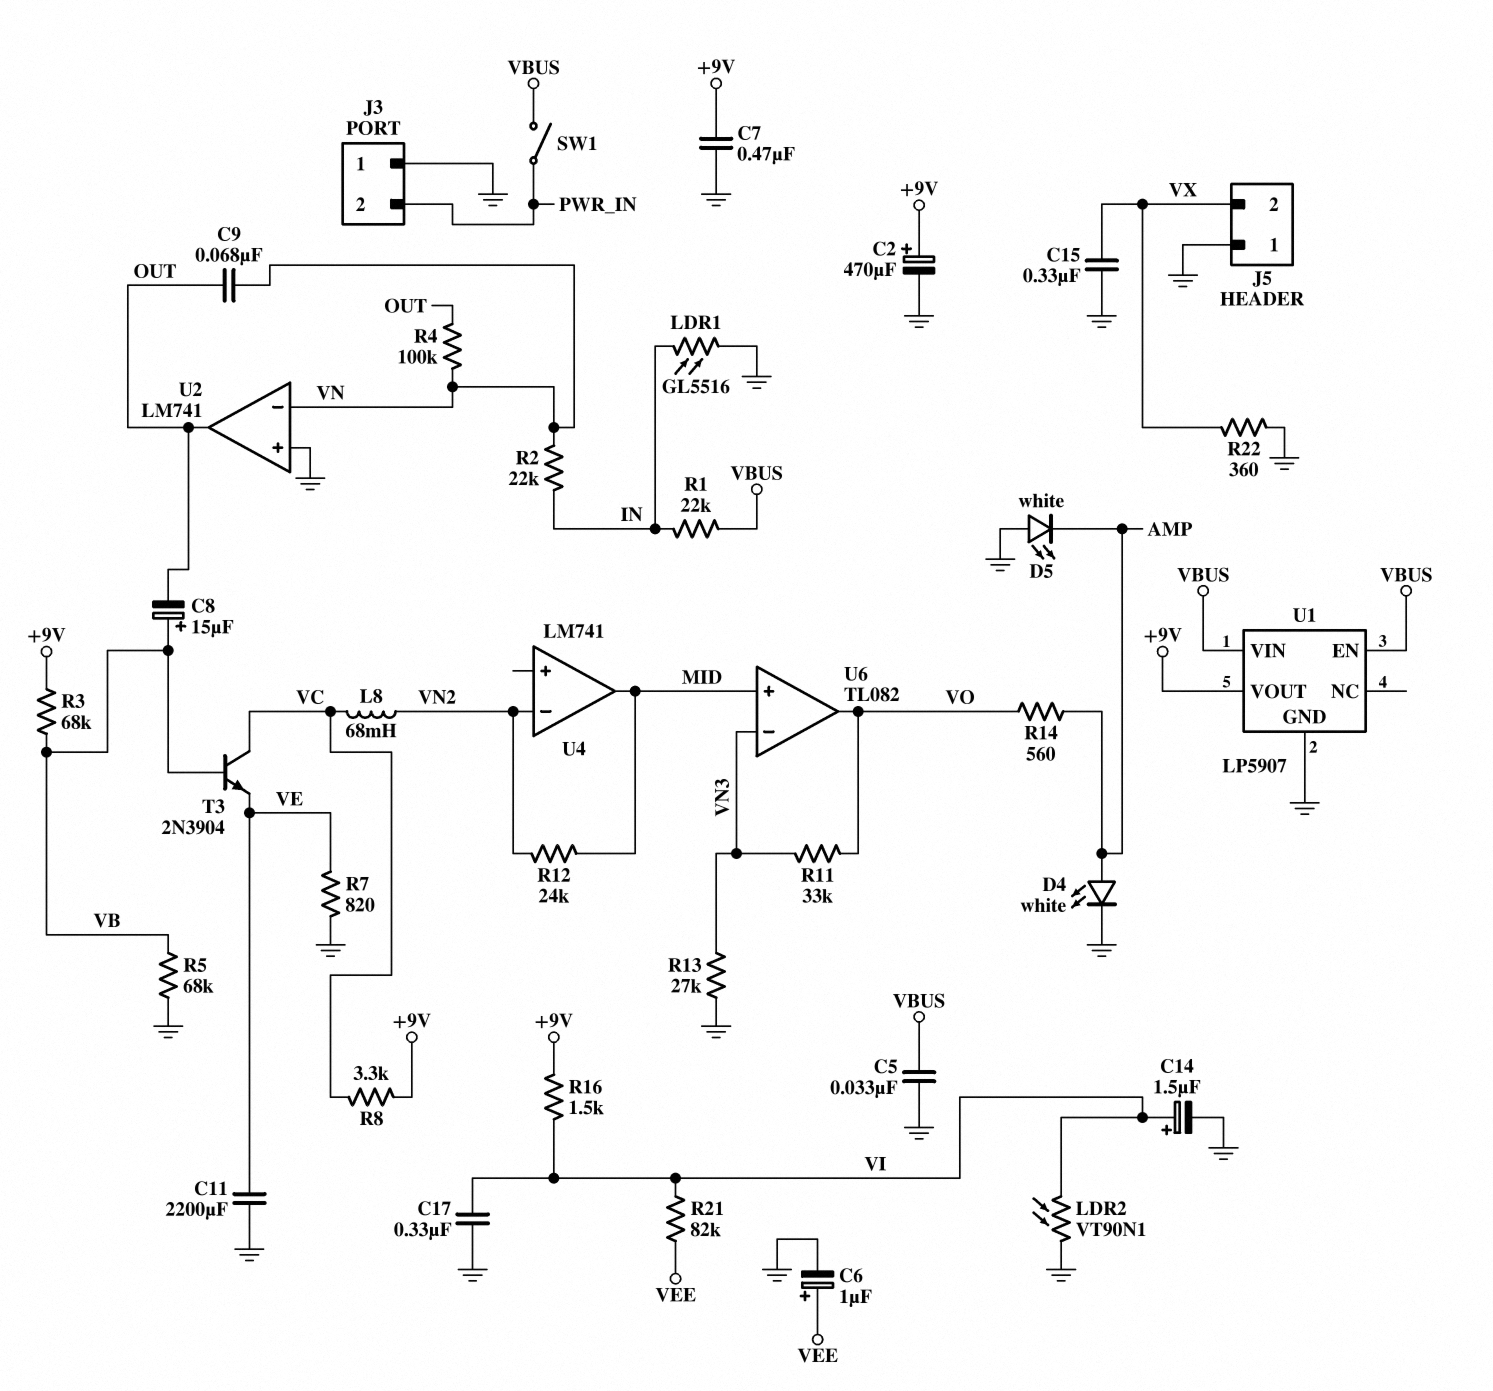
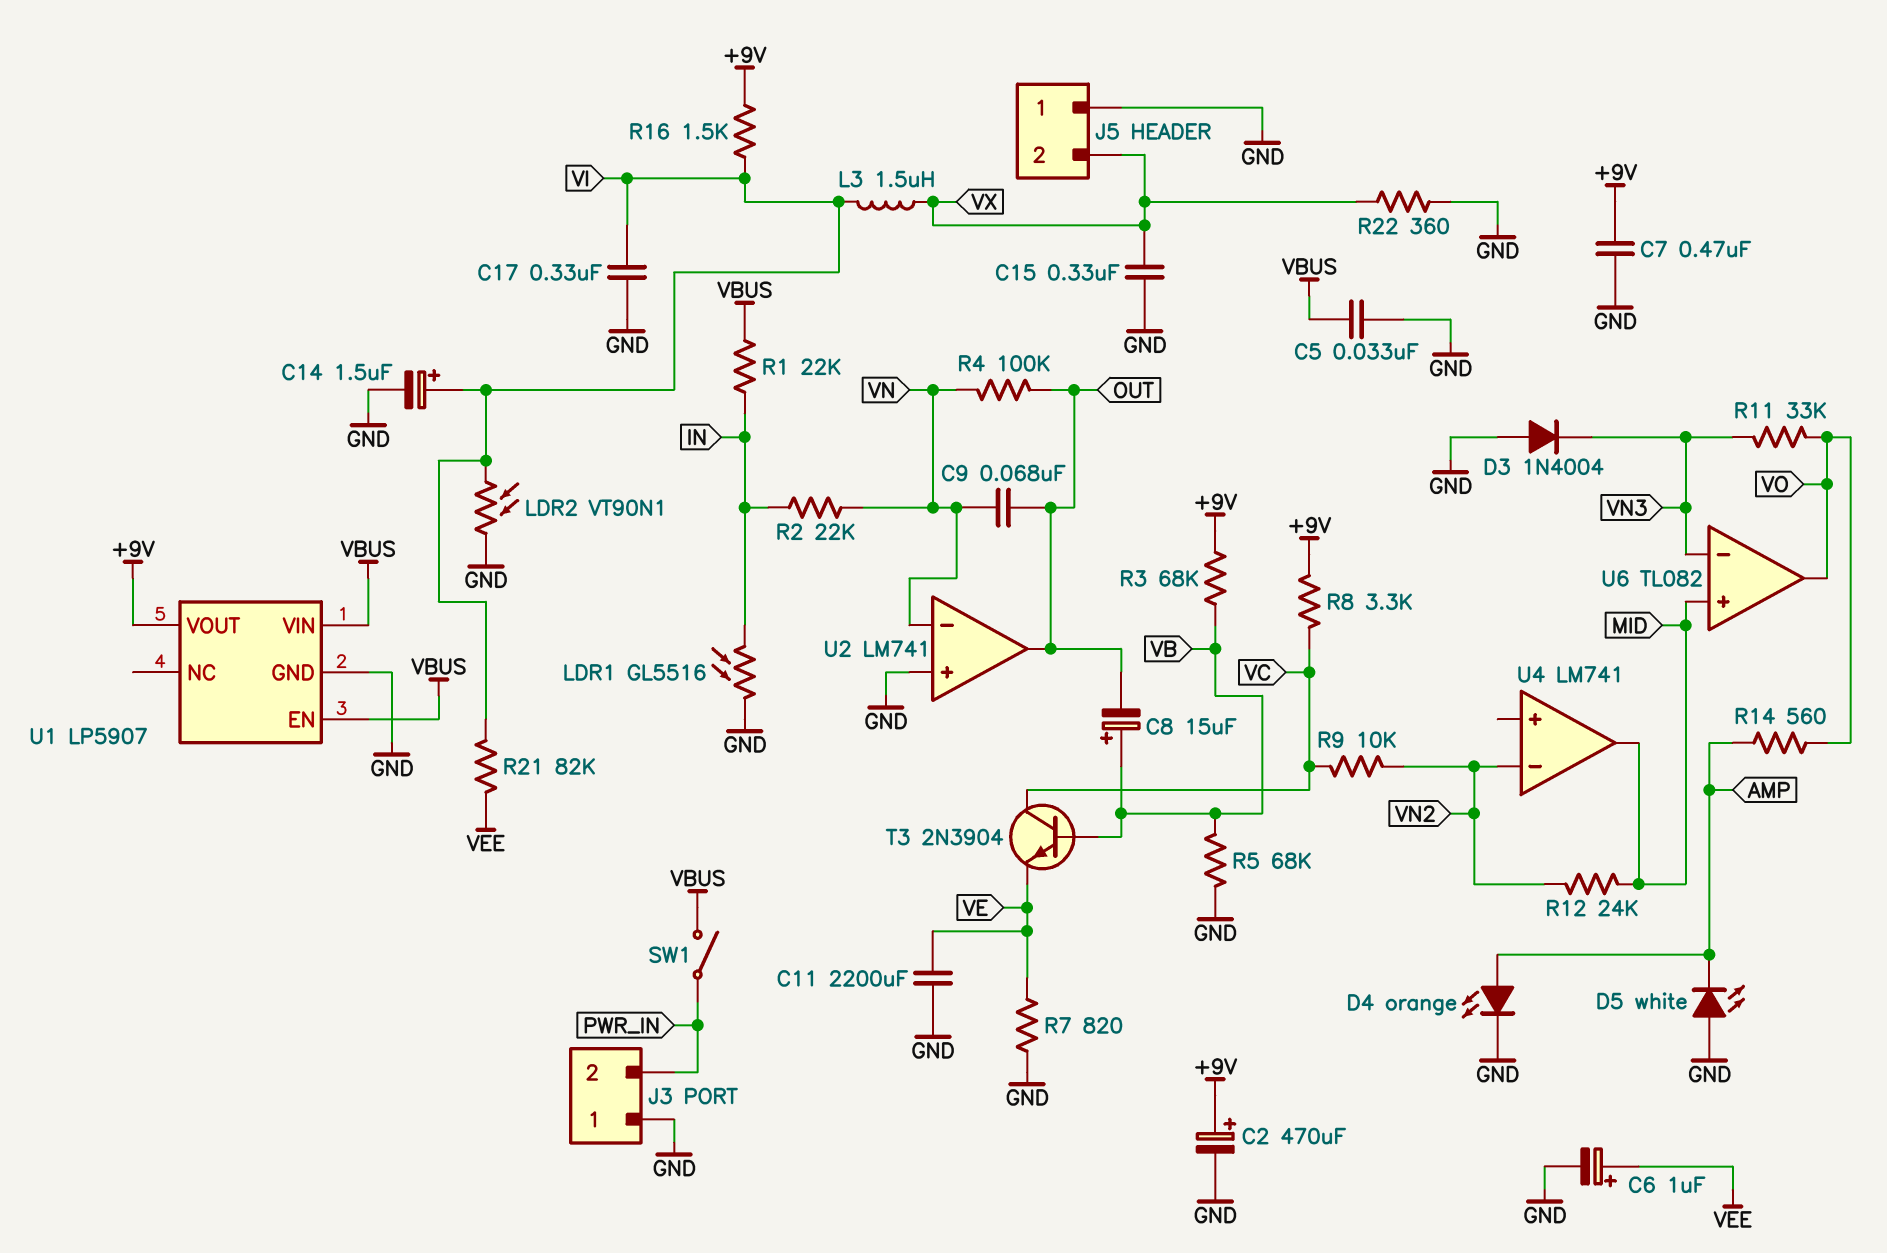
D3: none -> diode 1N4004 (A GND, K VN3)
D4: LED white (A AMP, K GND) -> LED orange (A AMP, K GND)
L3: none -> 1.5uH (VI, VX)
L8: 68mH (VC, VN2) -> none
R9: none -> 10k (VC, VN2)
R13: 27k (GND, VN3) -> none

